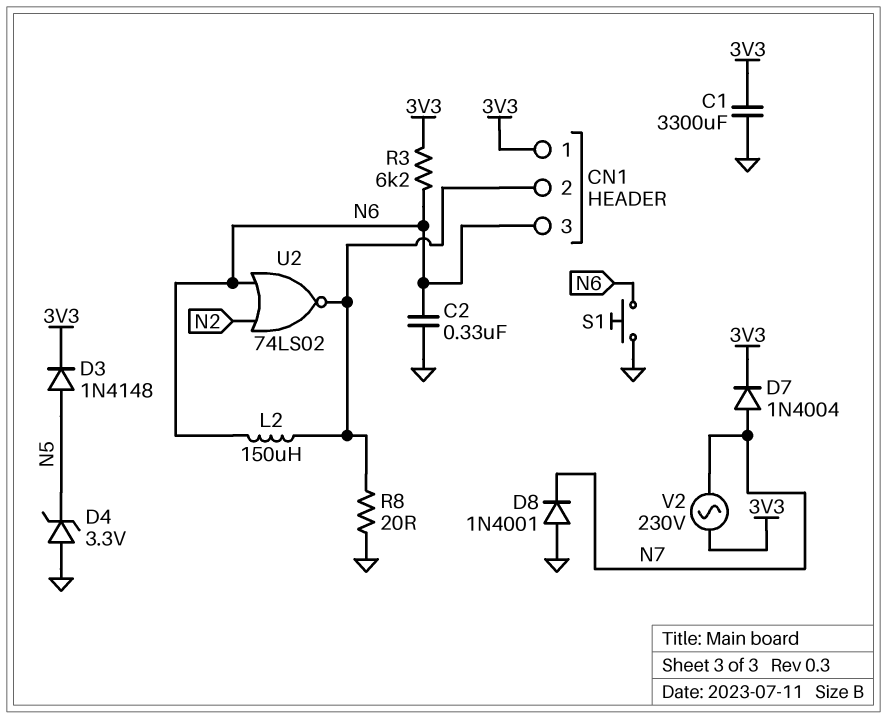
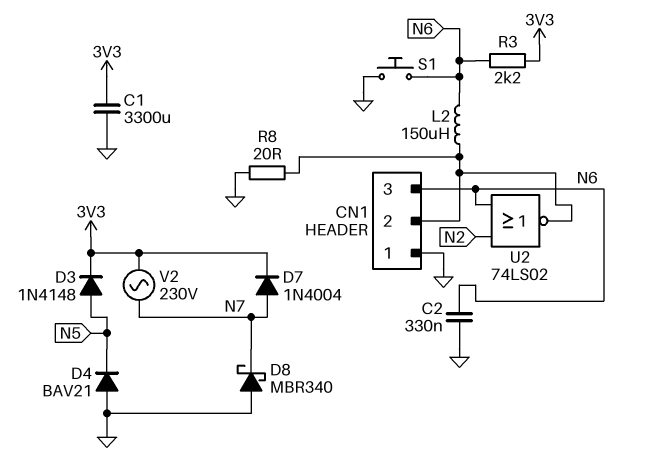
CN1 pin 1: 3V3 -> GND
D4: zener 3.3V (A GND, K N5) -> diode BAV21 (A GND, K N5)
D8: diode 1N4001 (A GND, K N7) -> schottky MBR340 (A GND, K N7)
R3: 6.2k (3V3, N6) -> 2.2k (3V3, N6)

